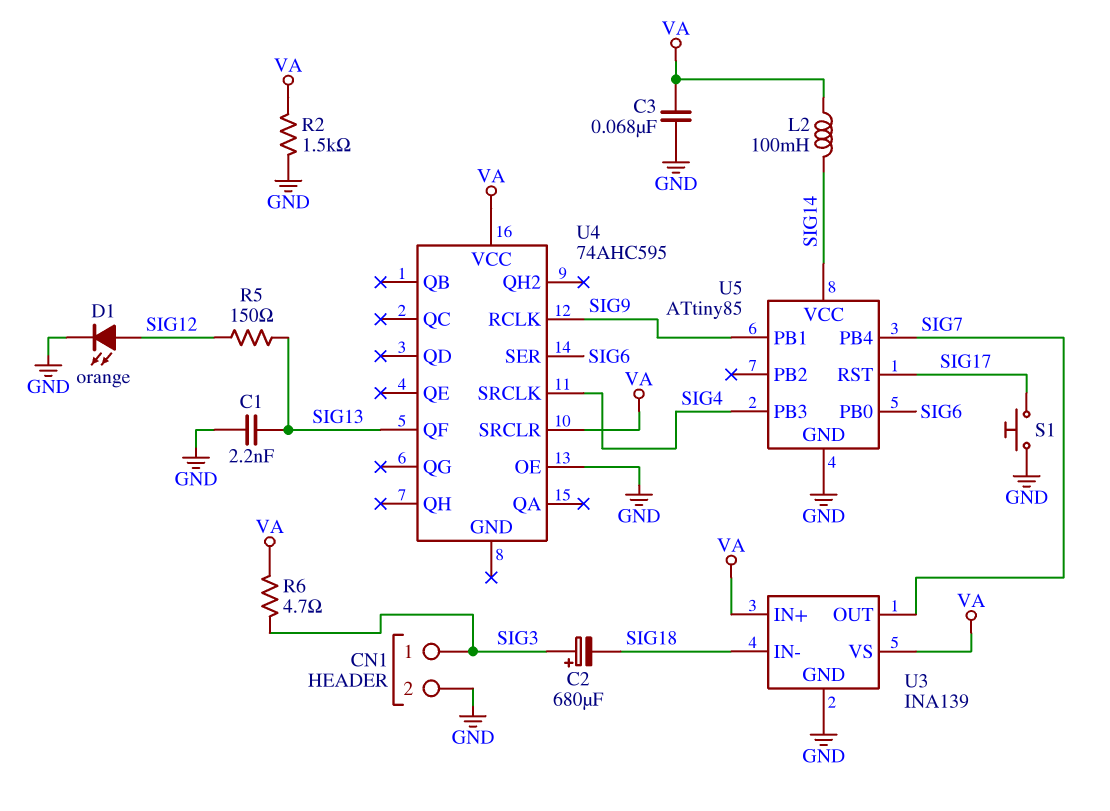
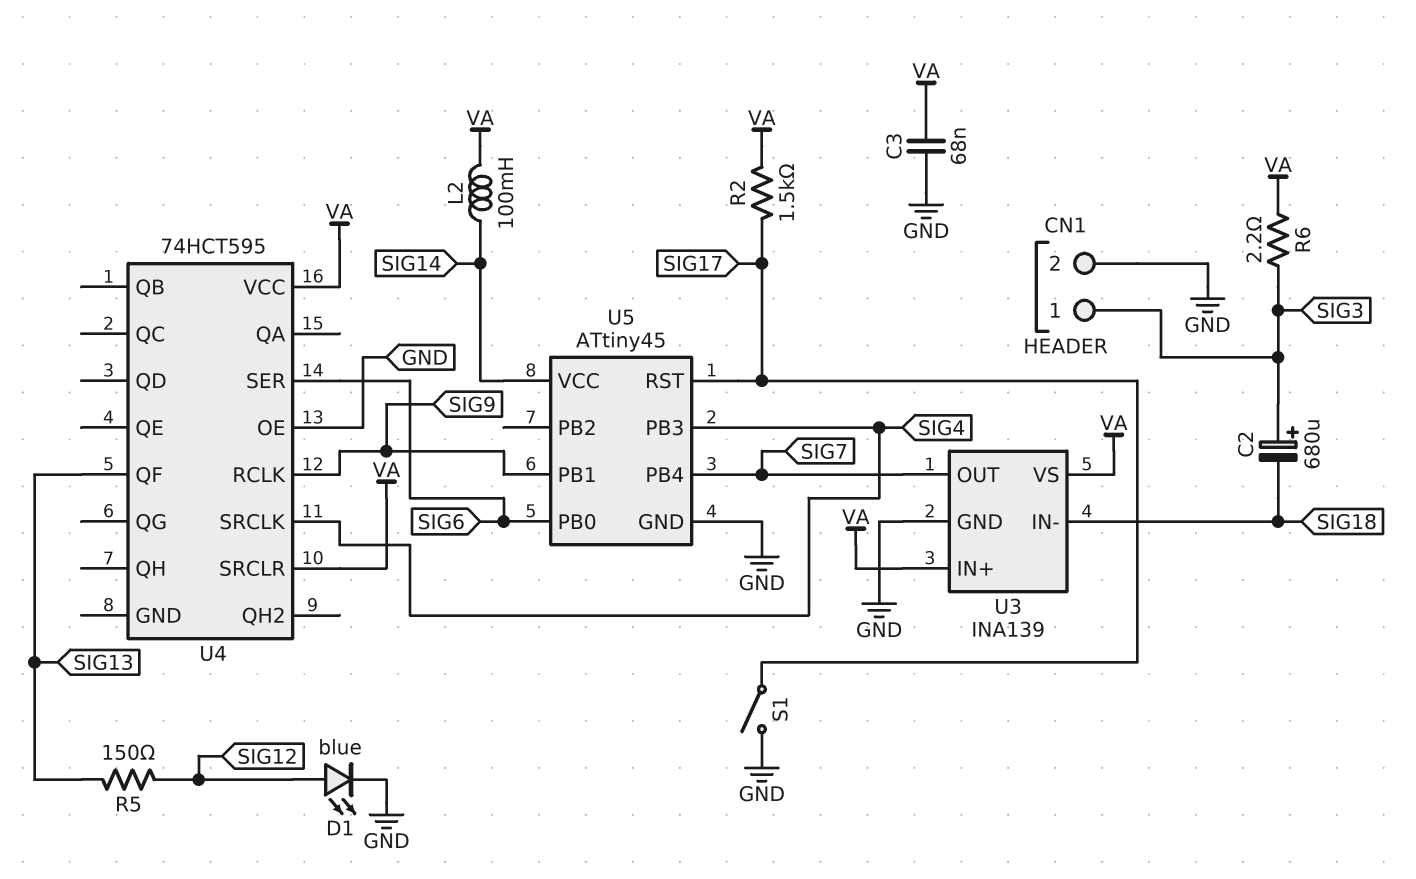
C1: 2.2nF (GND, SIG13) -> none
D1: LED orange (A SIG12, K GND) -> LED blue (A SIG12, K GND)
R2: 1.5k (GND, VA) -> 1.5k (SIG17, VA)
R6: 4.7 (SIG3, VA) -> 2.2 (SIG3, VA)
S1: button (GND, SIG17) -> switch (GND, SIG17)
U4: 74AHC595 -> 74HCT595
U5: ATtiny85 -> ATtiny45

